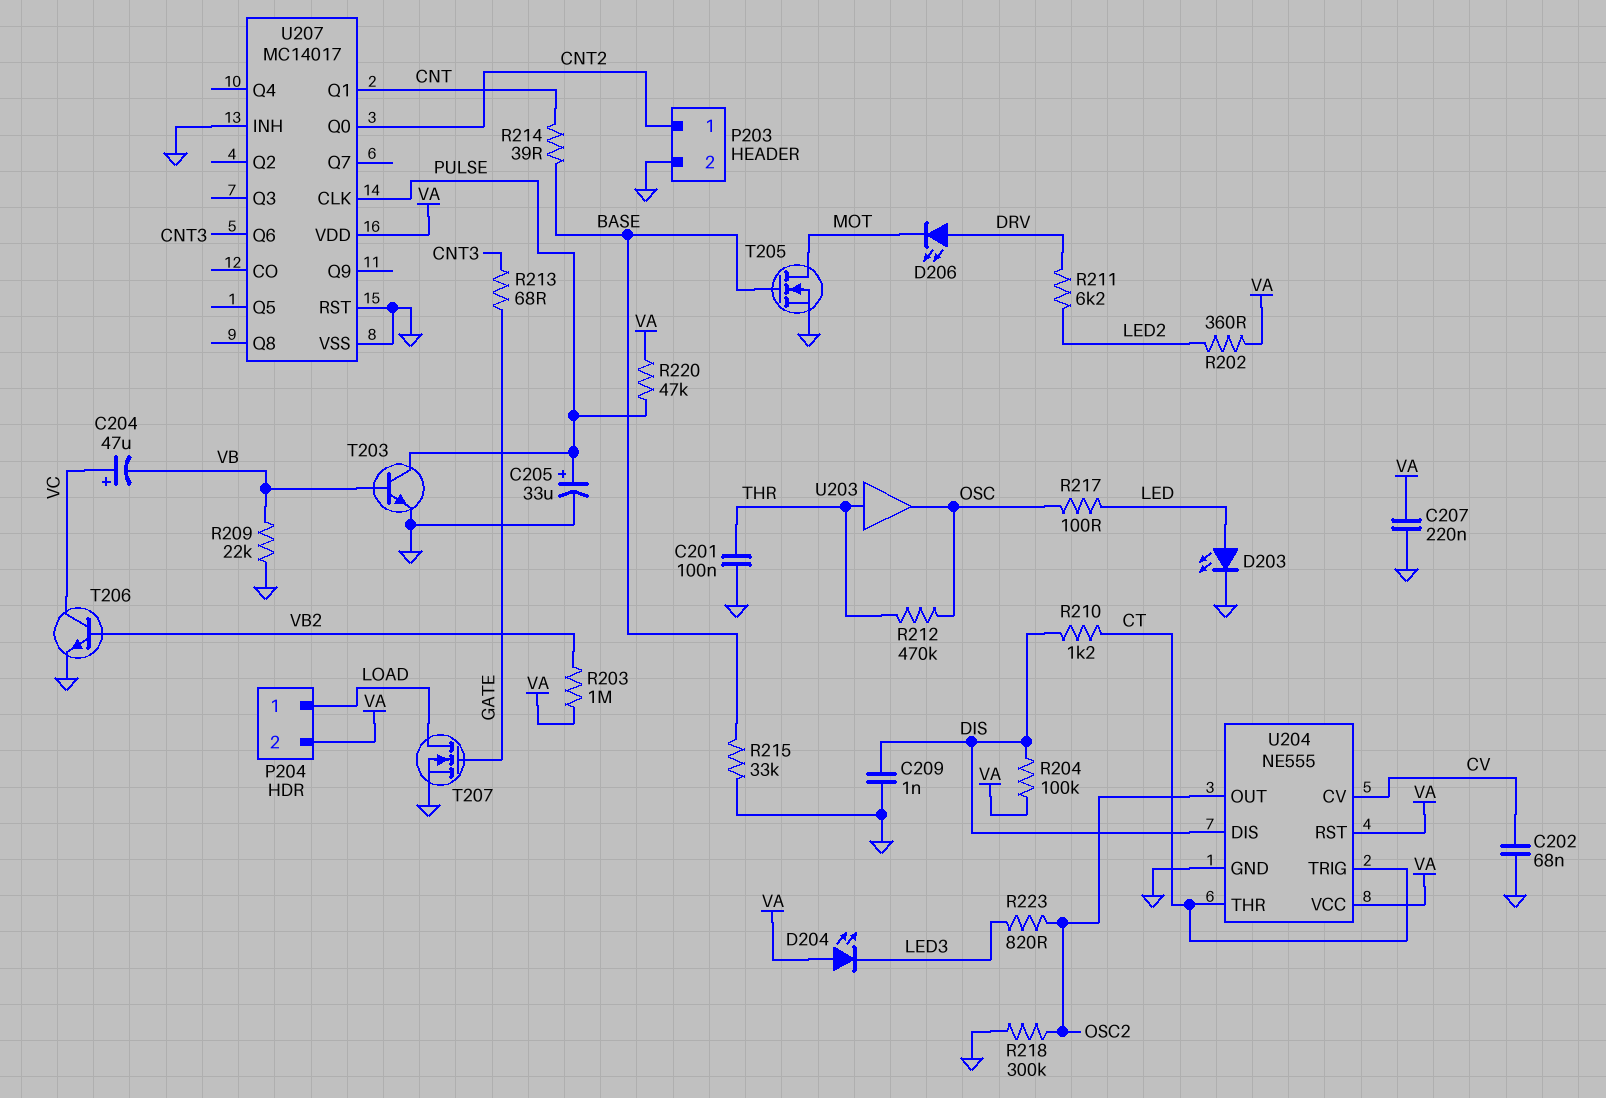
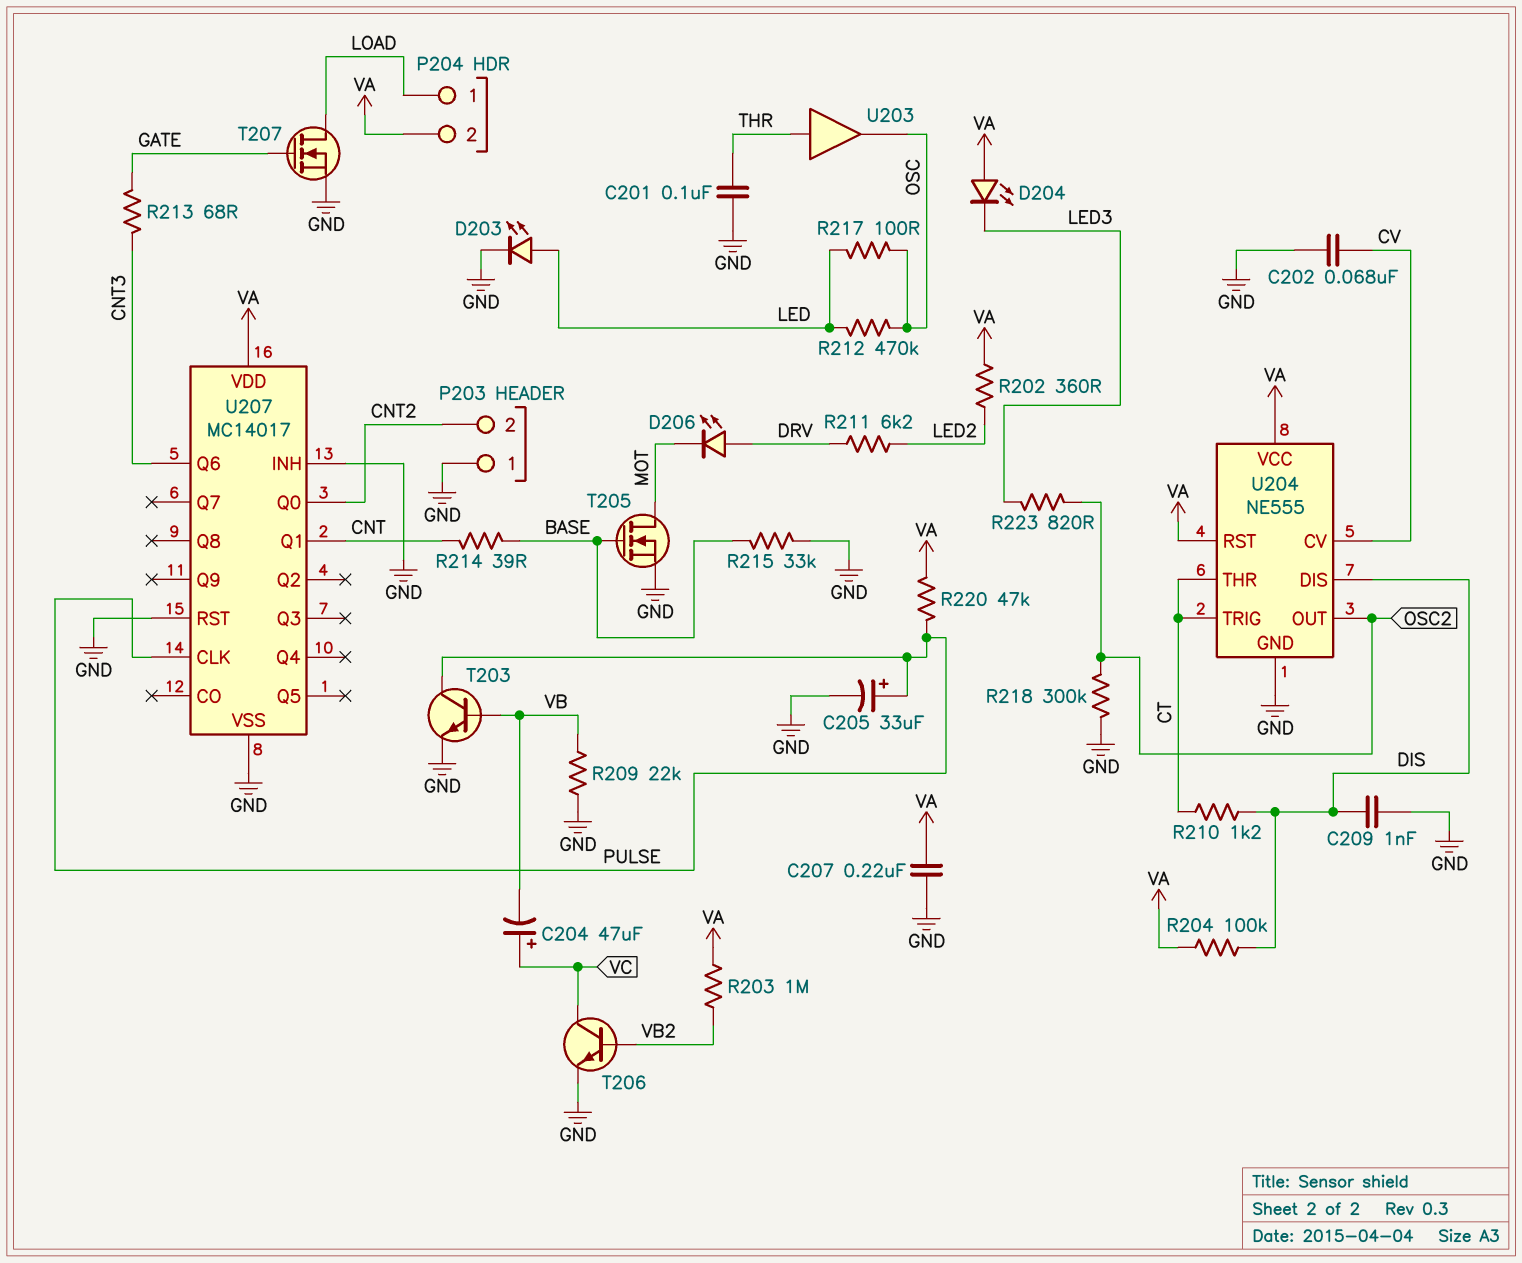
P203 pin 1: CNT2 -> GND
P203 pin 2: GND -> CNT2
R212: 470k (OSC, THR) -> 470k (LED, OSC)

